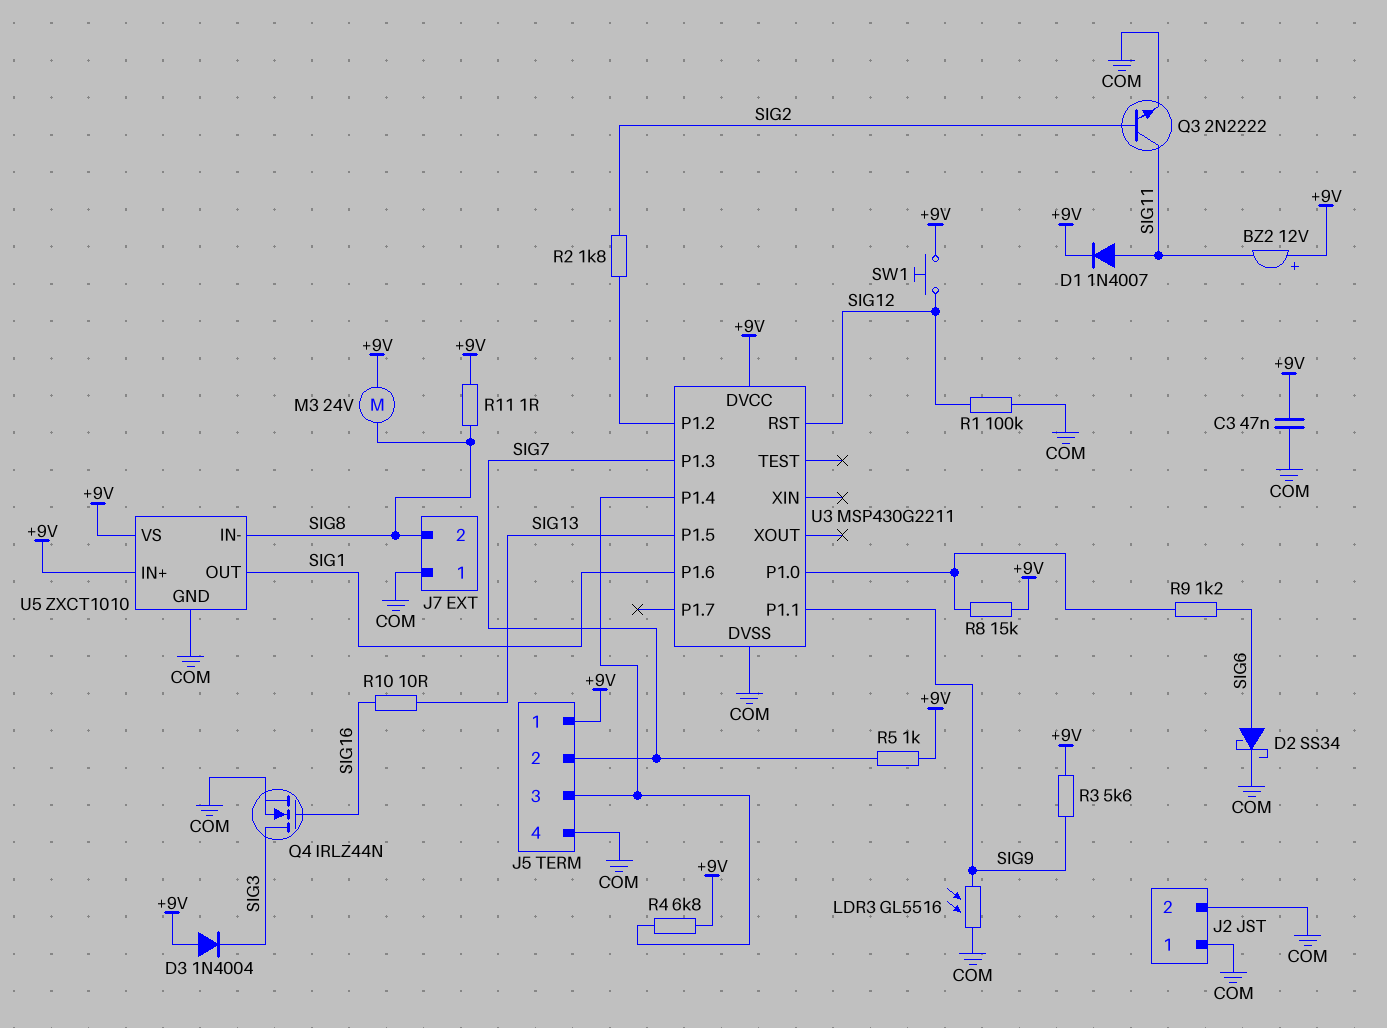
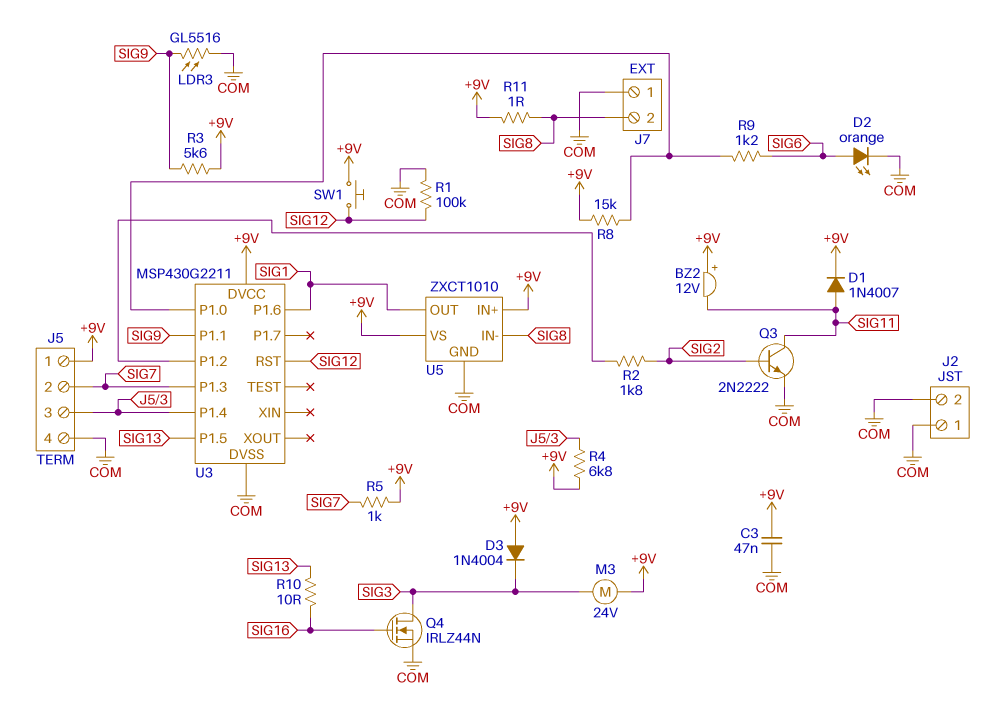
D2: schottky SS34 (A SIG6, K COM) -> LED orange (A SIG6, K COM)
M3: motor 24V (+9V, SIG8) -> motor 24V (+9V, SIG3)

